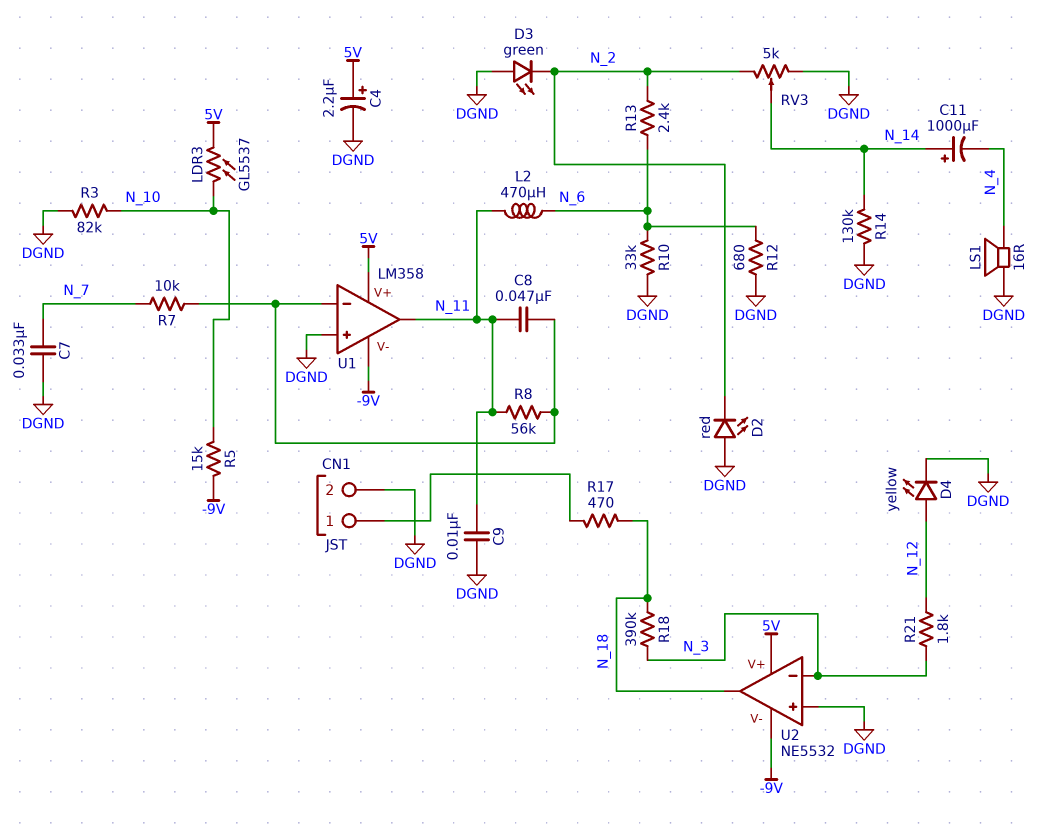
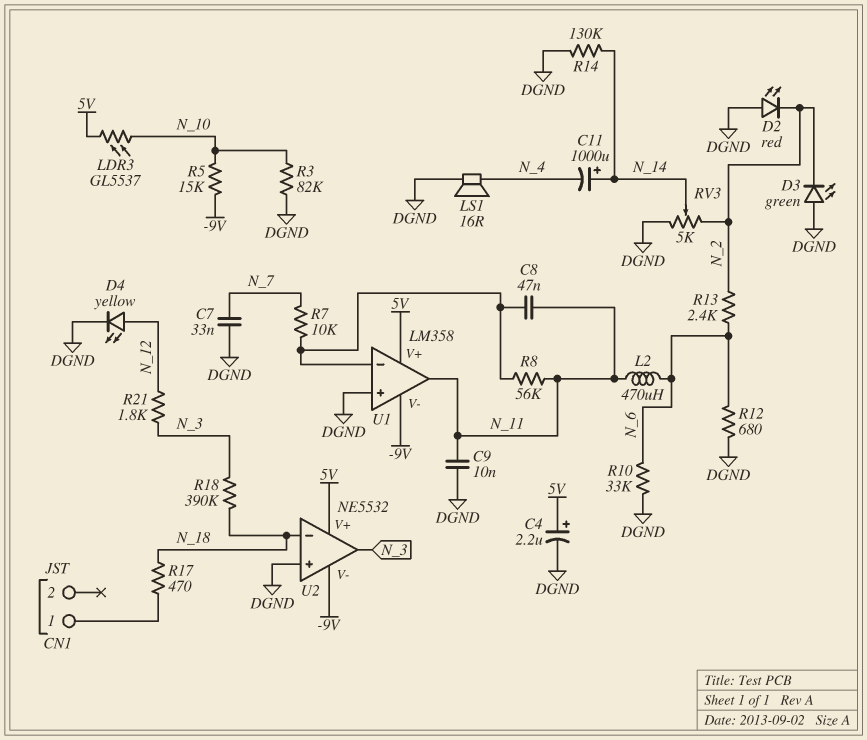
CN1 pin 2: DGND -> none
U2 pin in-: N_3 -> N_18
U2 pin out: N_18 -> N_3

